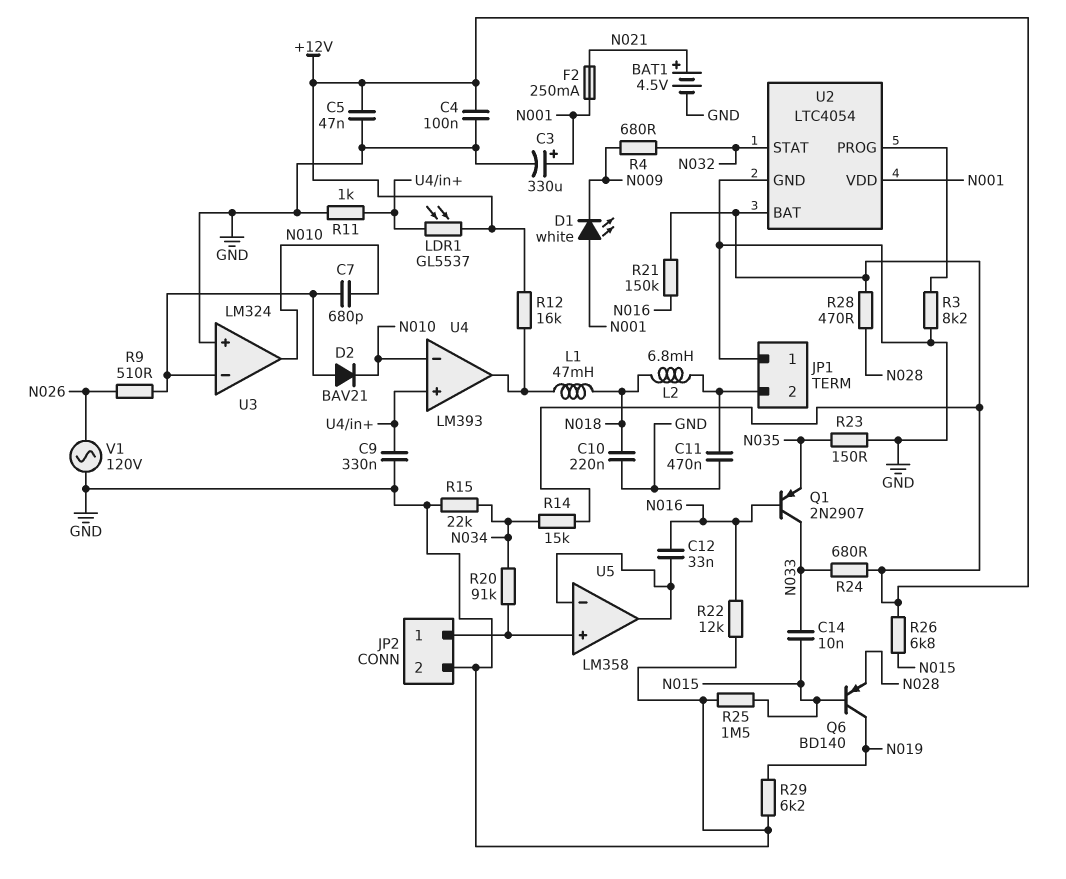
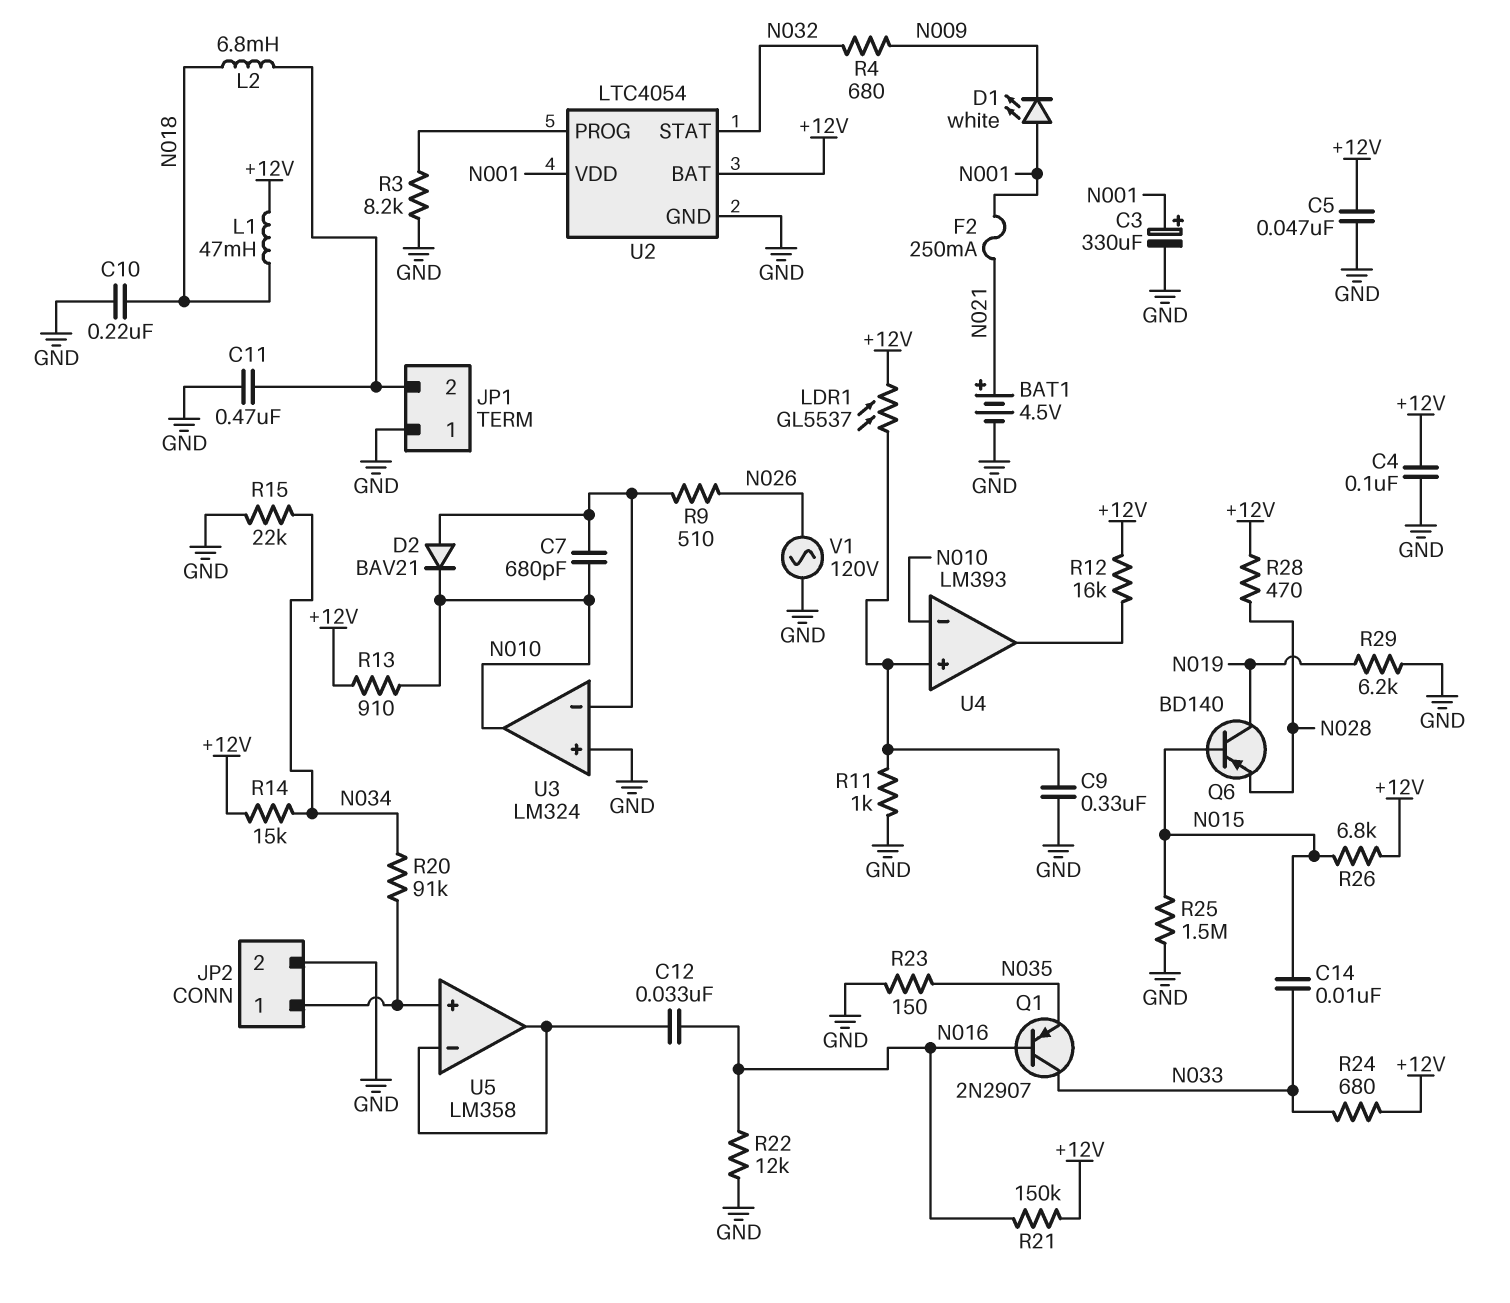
L1: 47mH (N018, U4/out) -> 47mH (+12V, N018)
R13: none -> 910 (+12V, N010)

